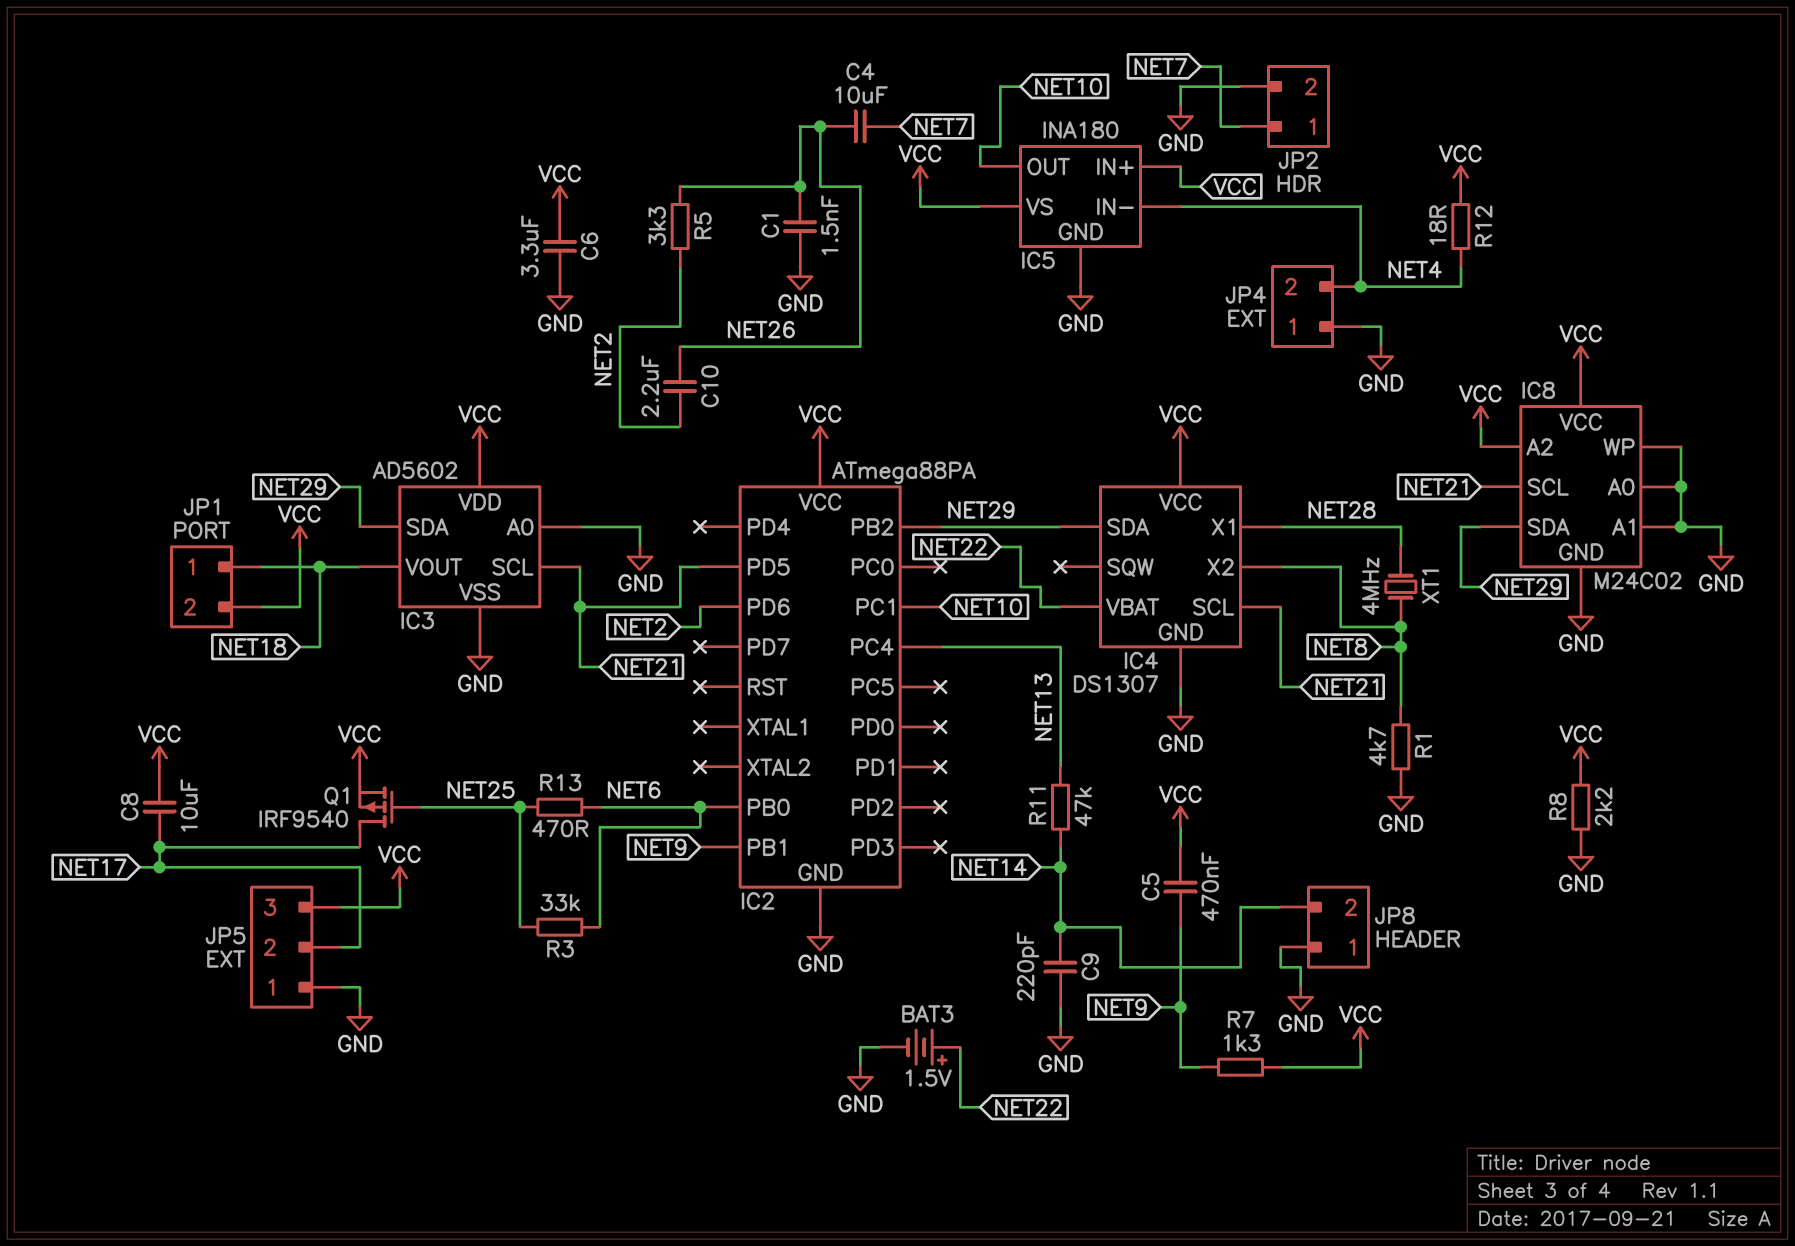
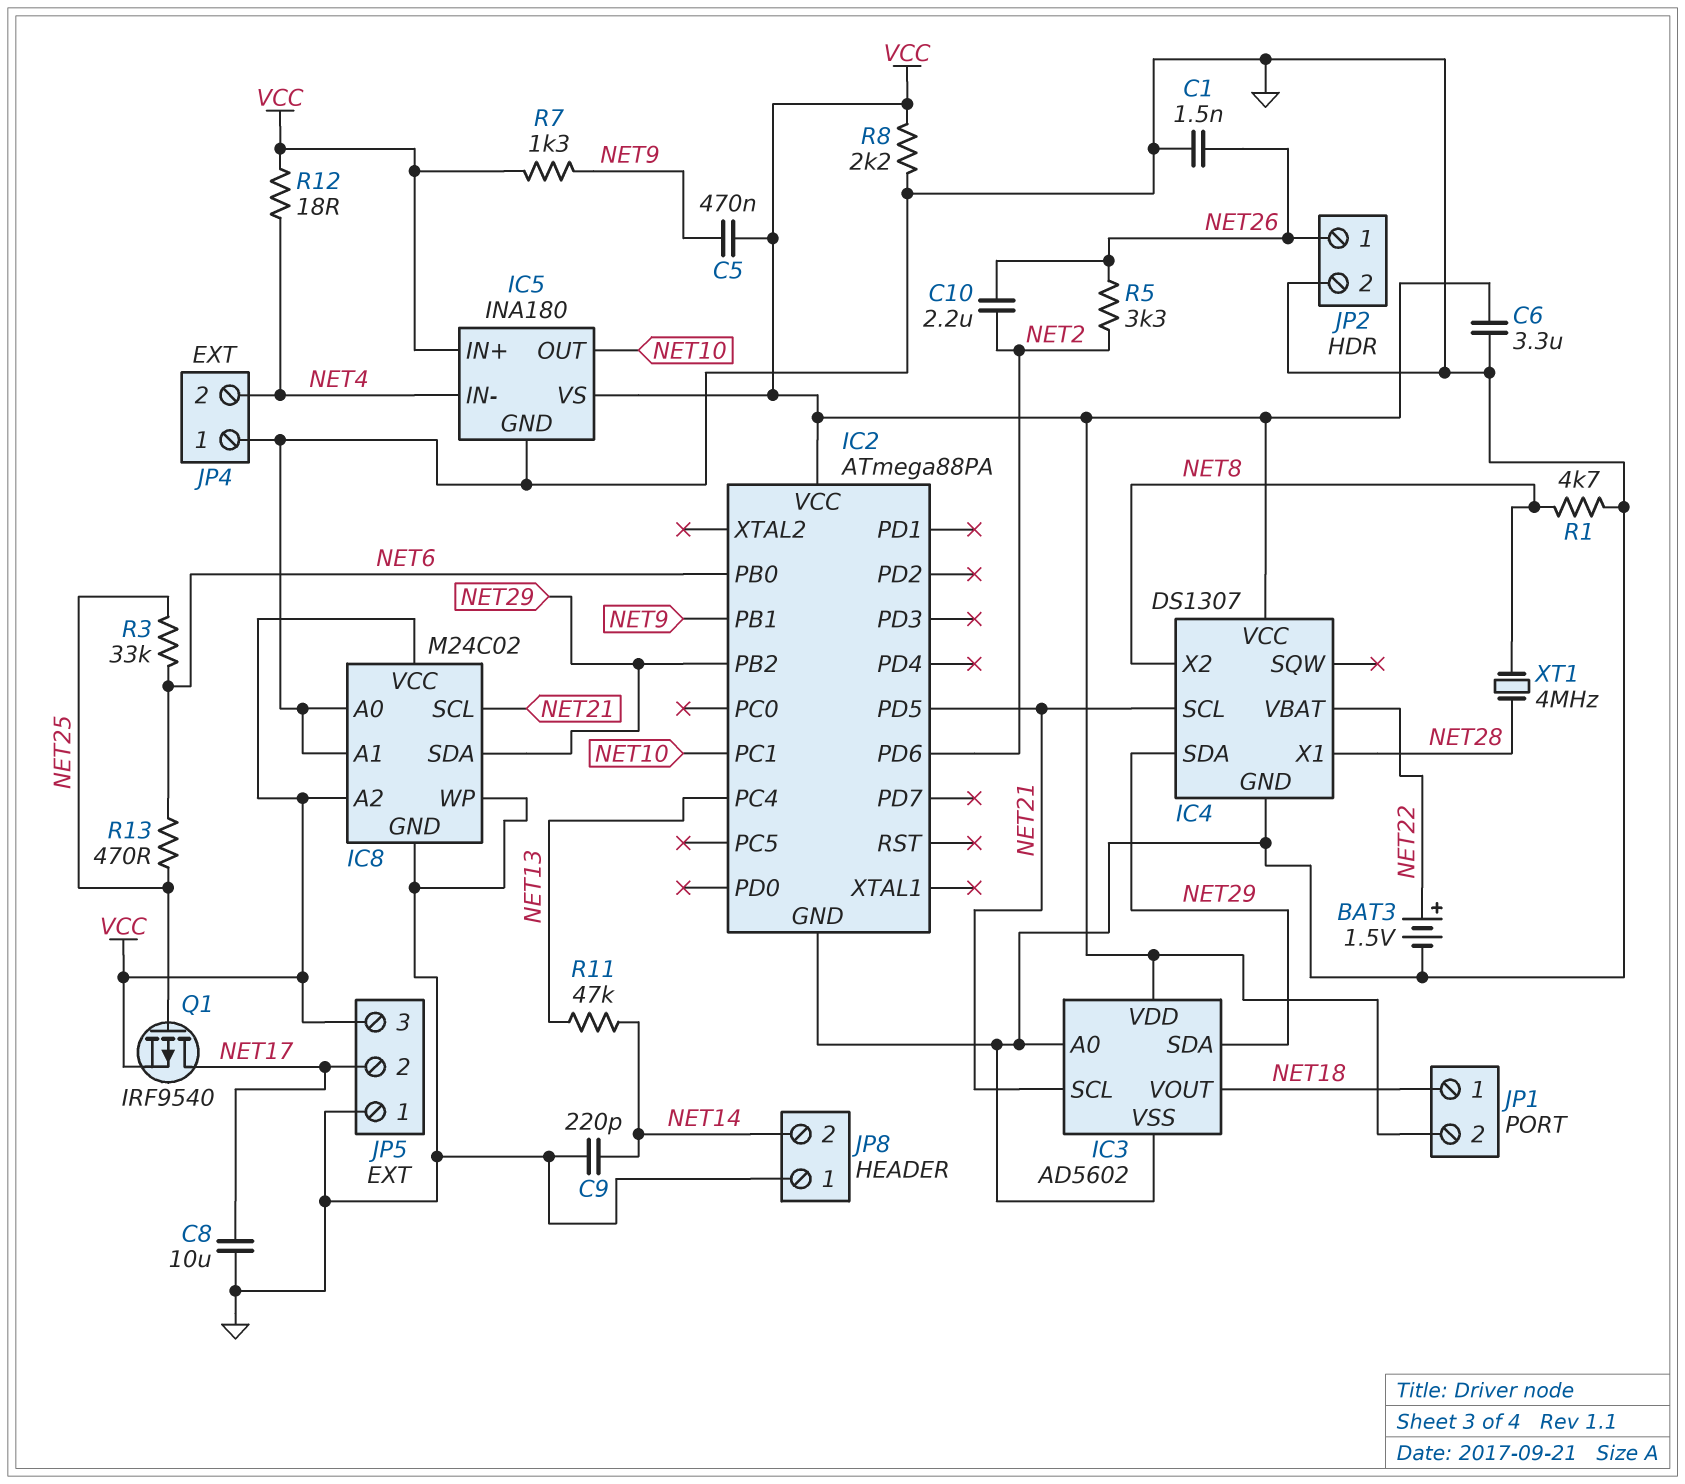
C4: 10uF (NET7, NET26) -> none
C8: 10uF (NET17, VCC) -> 10uF (GND, NET17)
JP2 pin 1: NET7 -> NET26

